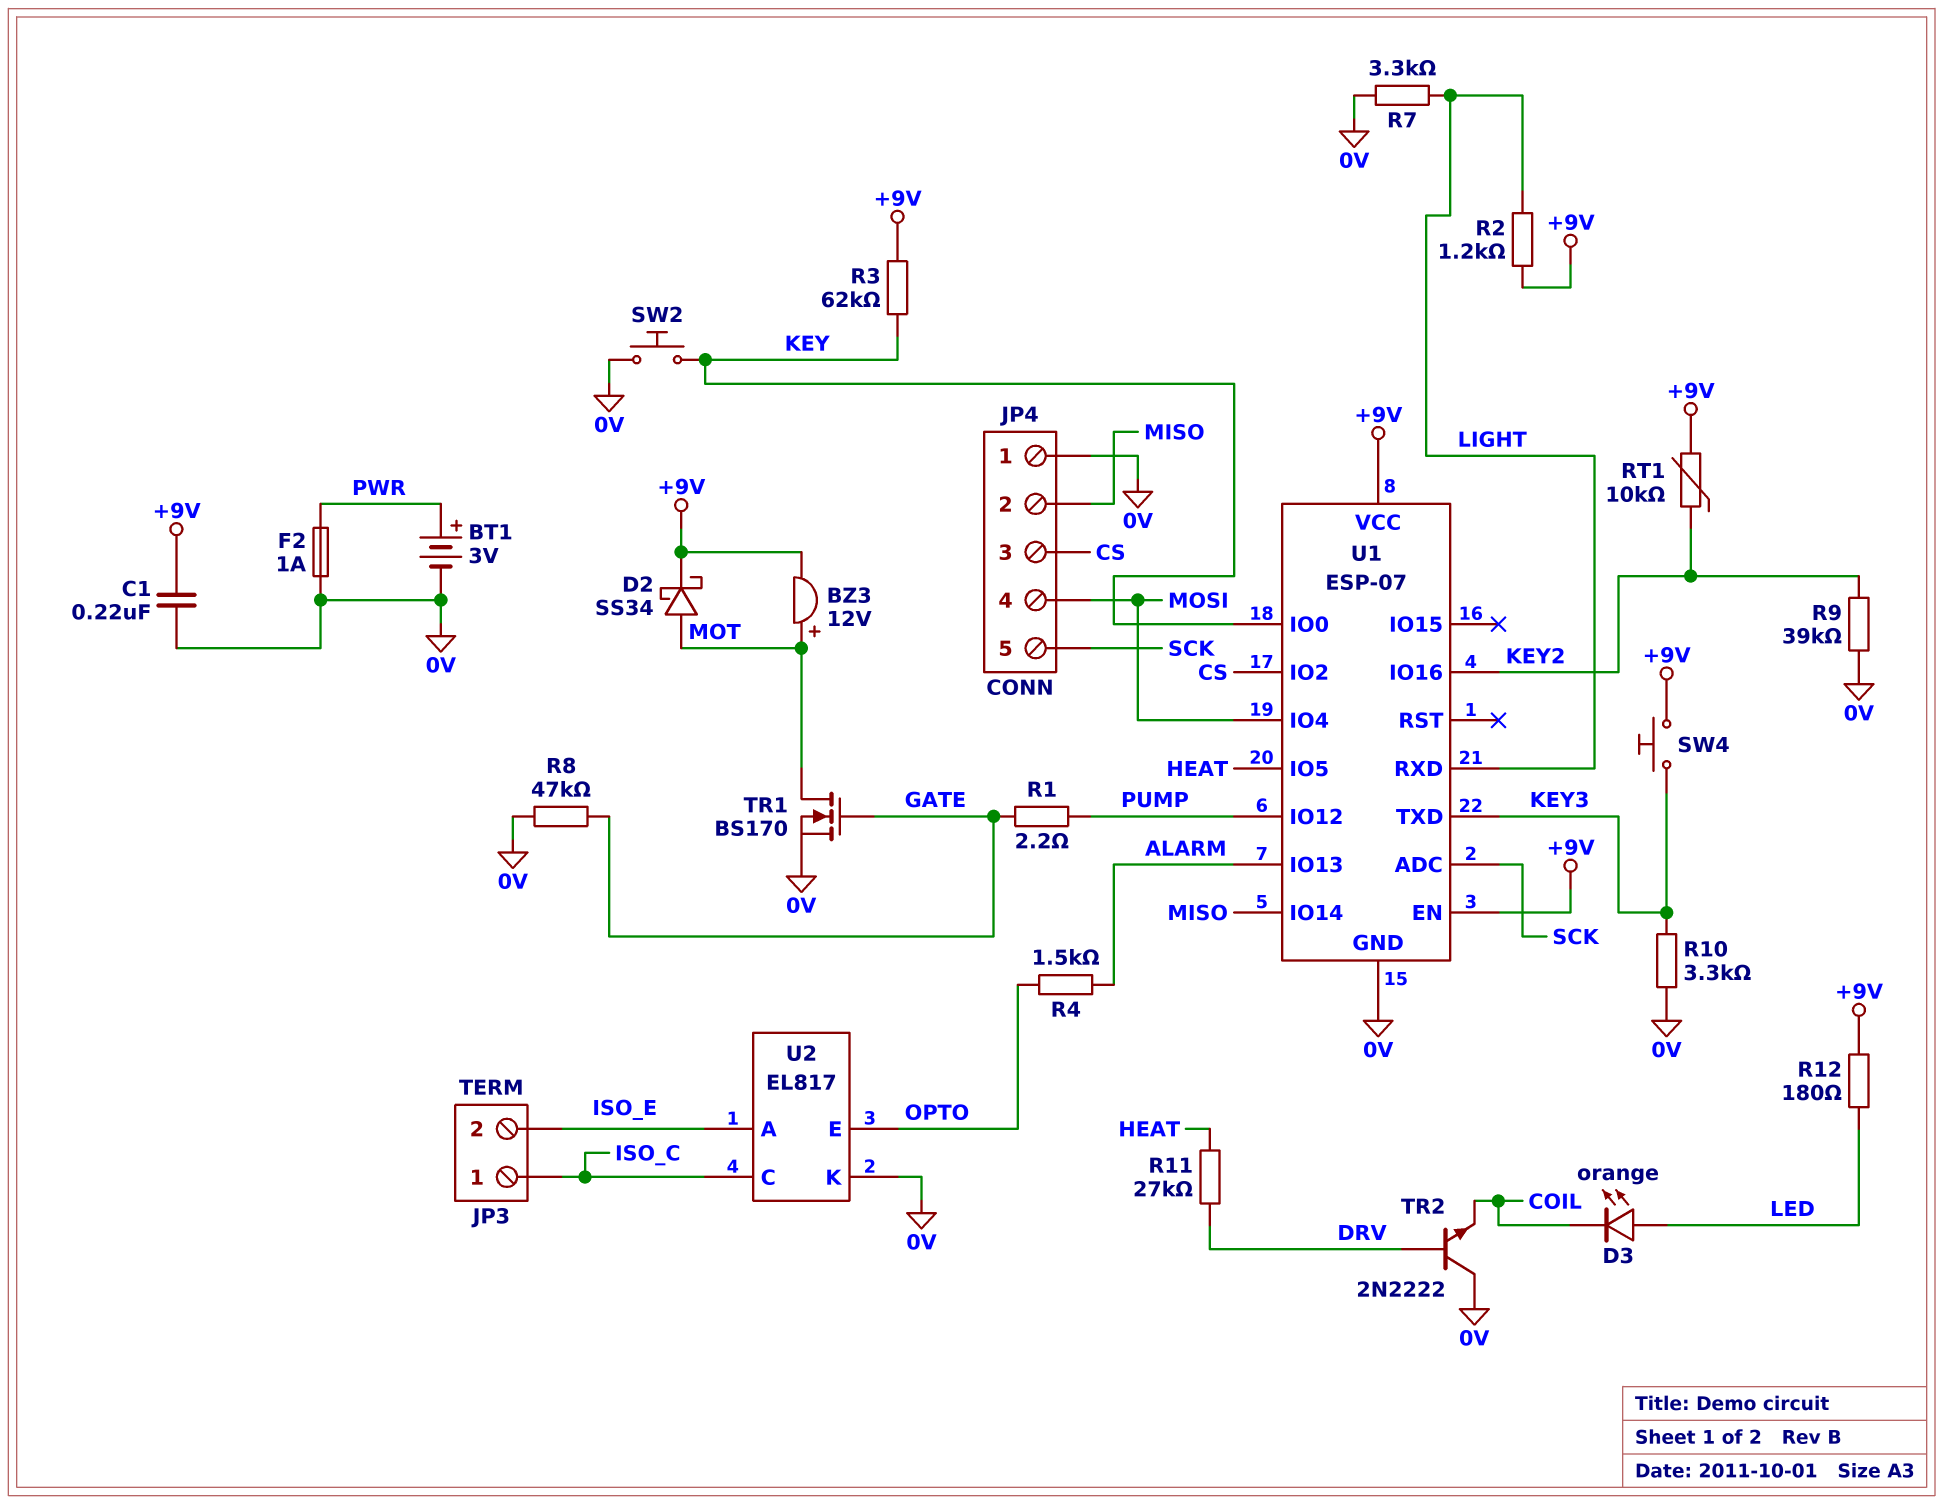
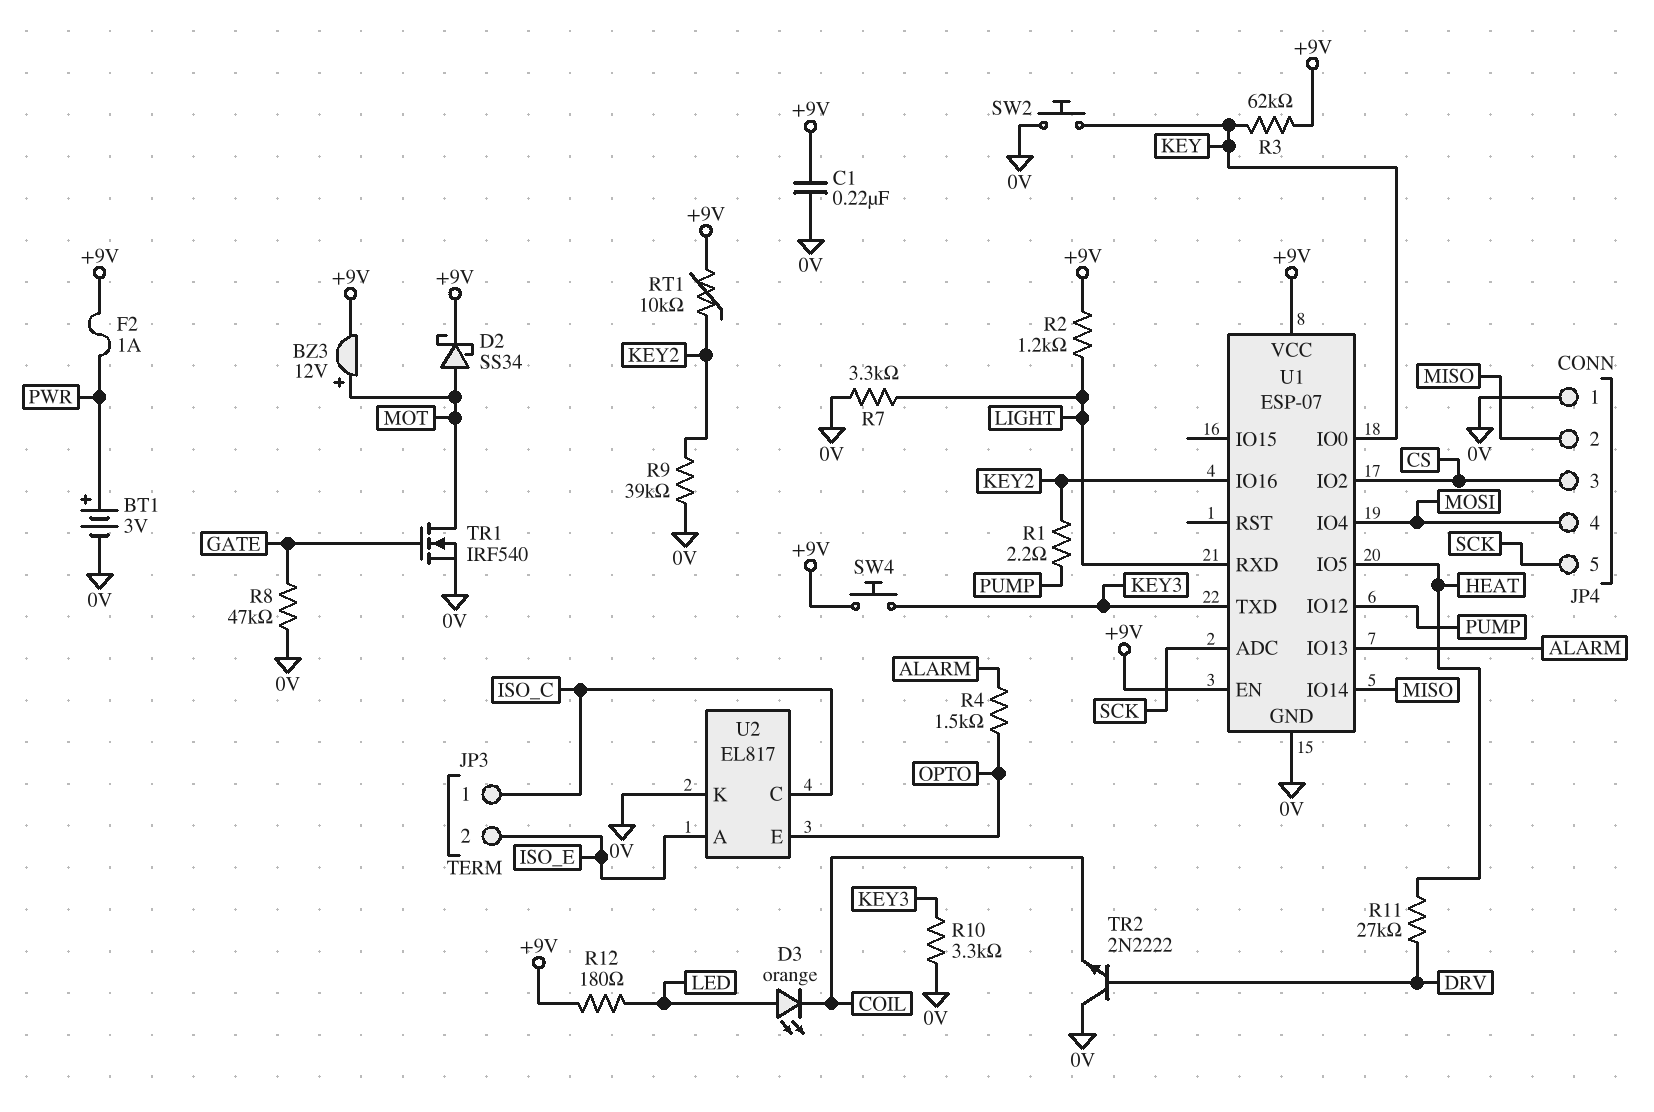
F2: 1A (0V, PWR) -> 1A (+9V, PWR)
R1: 2.2 (GATE, PUMP) -> 2.2 (KEY2, PUMP)
TR1: NMOS BS170 (G GATE, D MOT, S 0V) -> NMOS IRF540 (G GATE, D MOT, S 0V)

